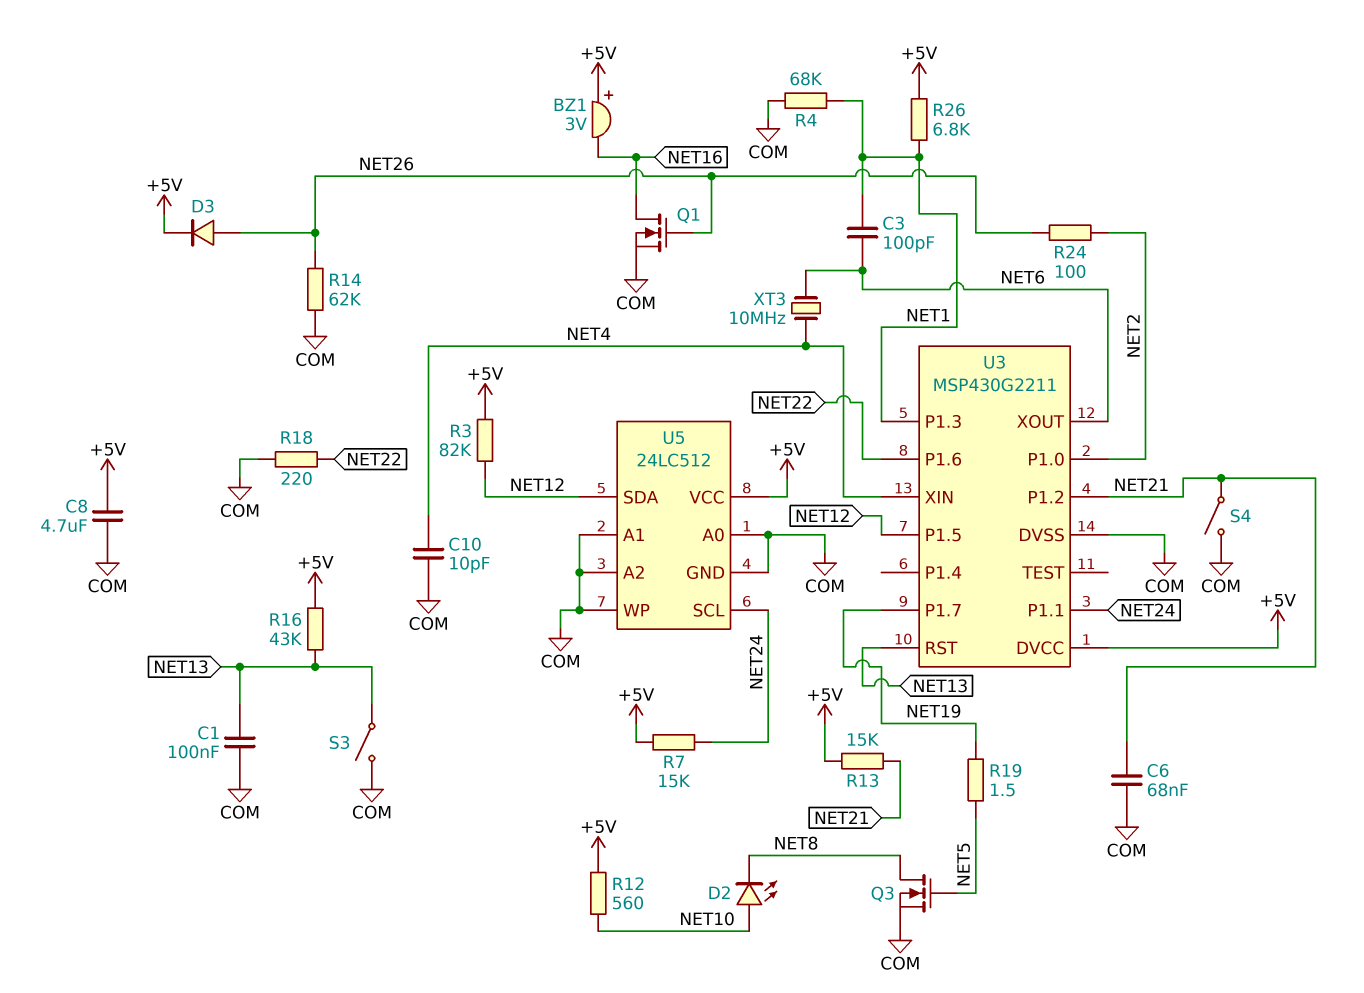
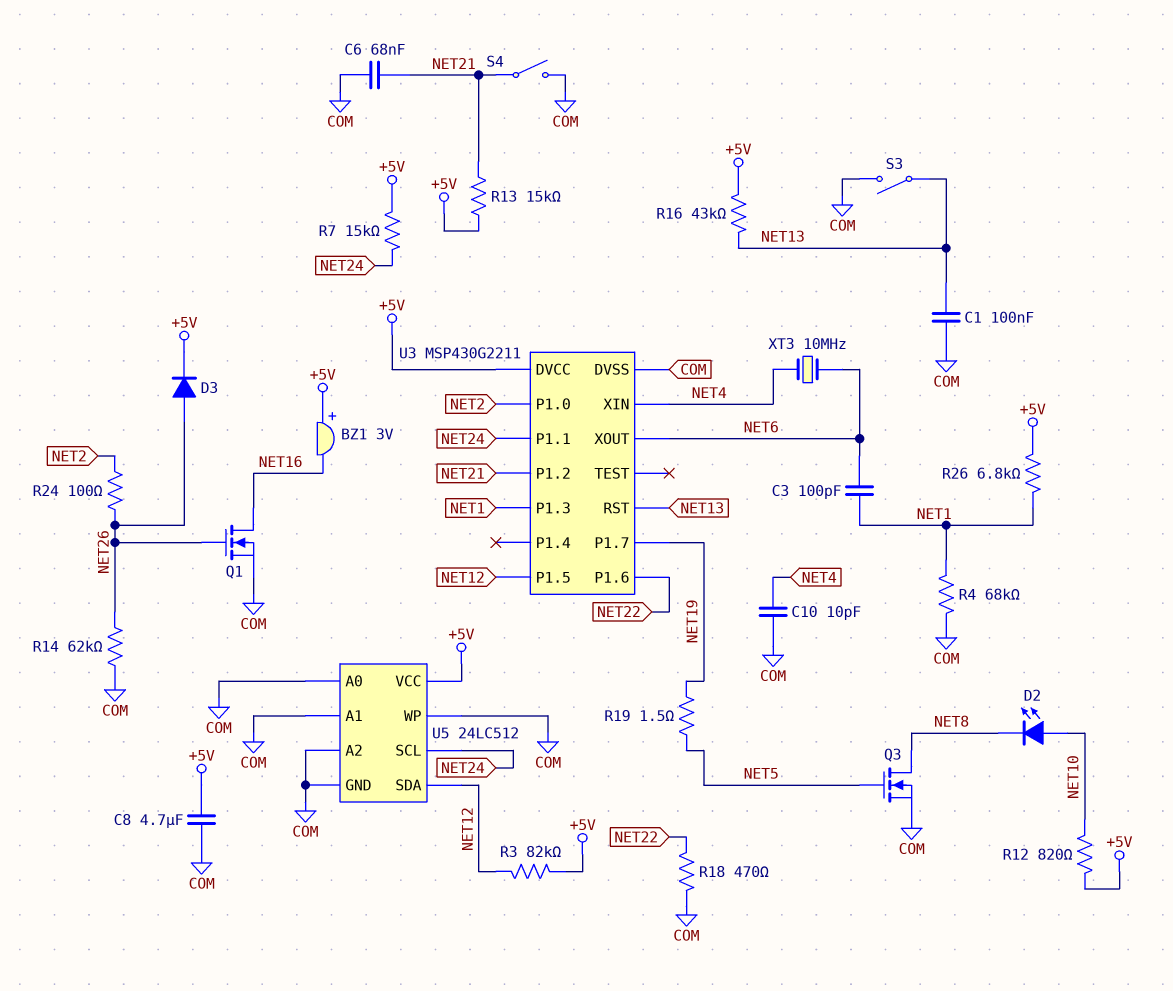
R12: 560 (+5V, NET10) -> 820 (+5V, NET10)
R18: 220 (COM, NET22) -> 470 (COM, NET22)

